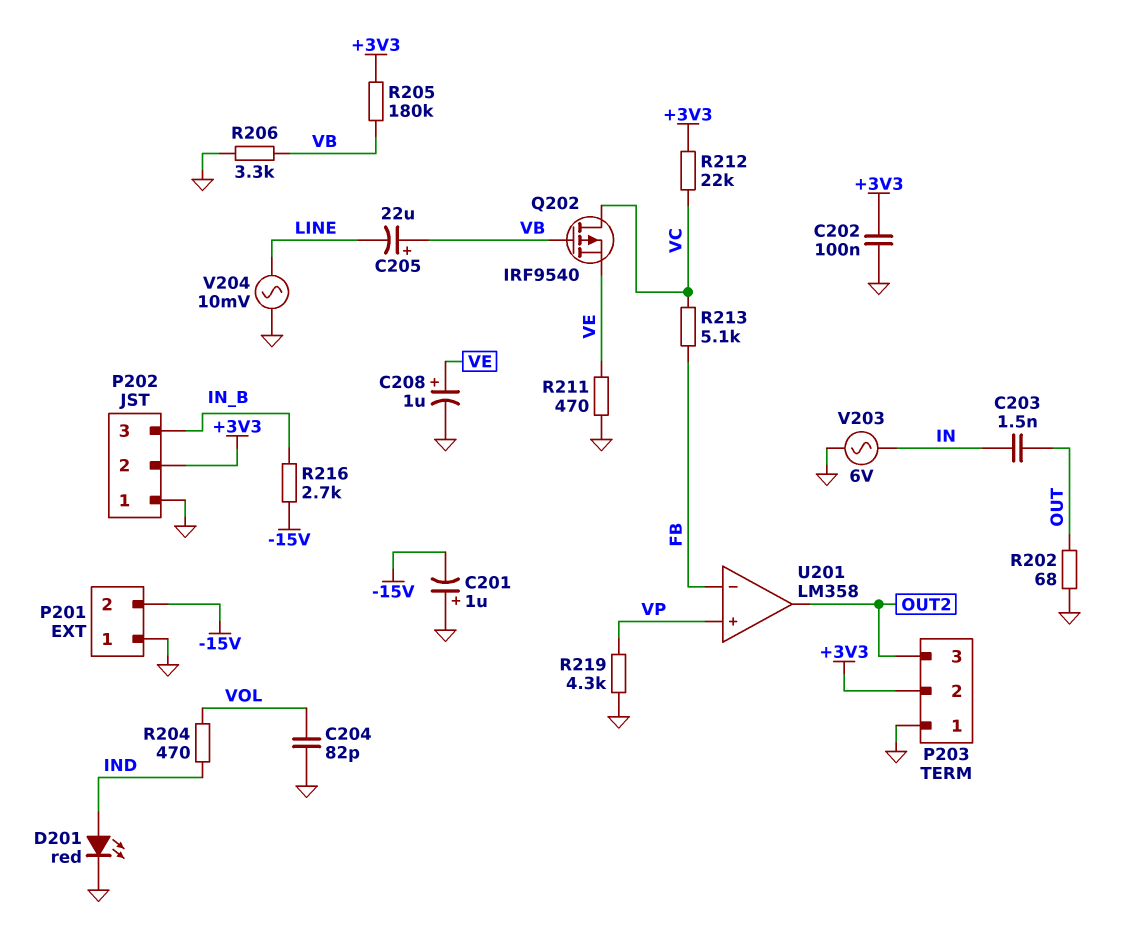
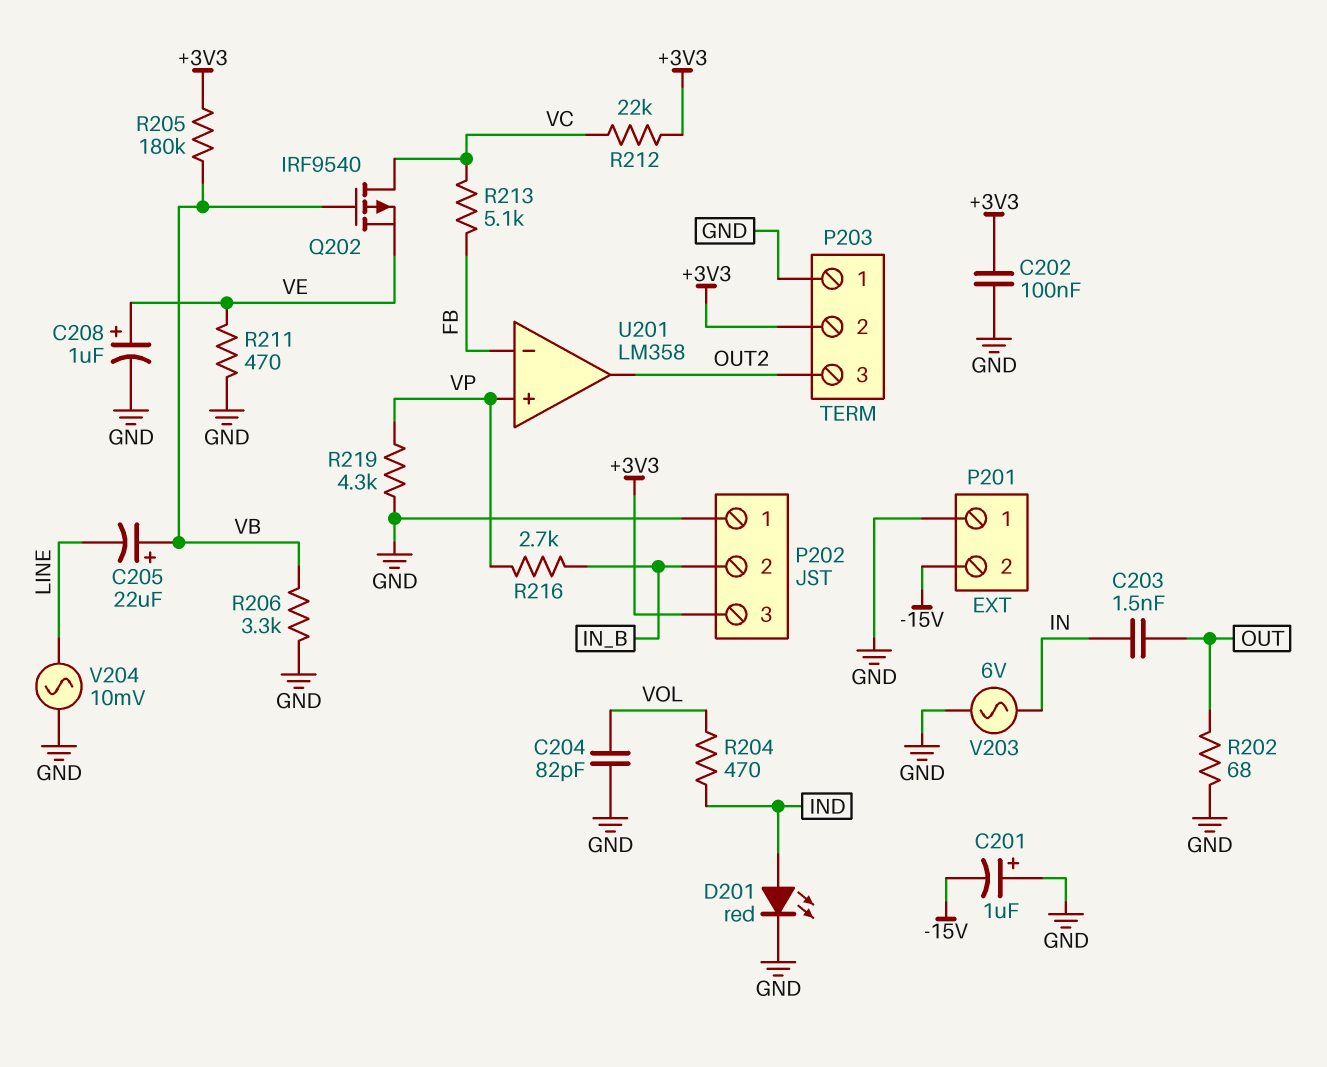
P202 pin 2: +3V3 -> IN_B
P202 pin 3: IN_B -> +3V3
R216: 2.7k (-15V, IN_B) -> 2.7k (IN_B, VP)

